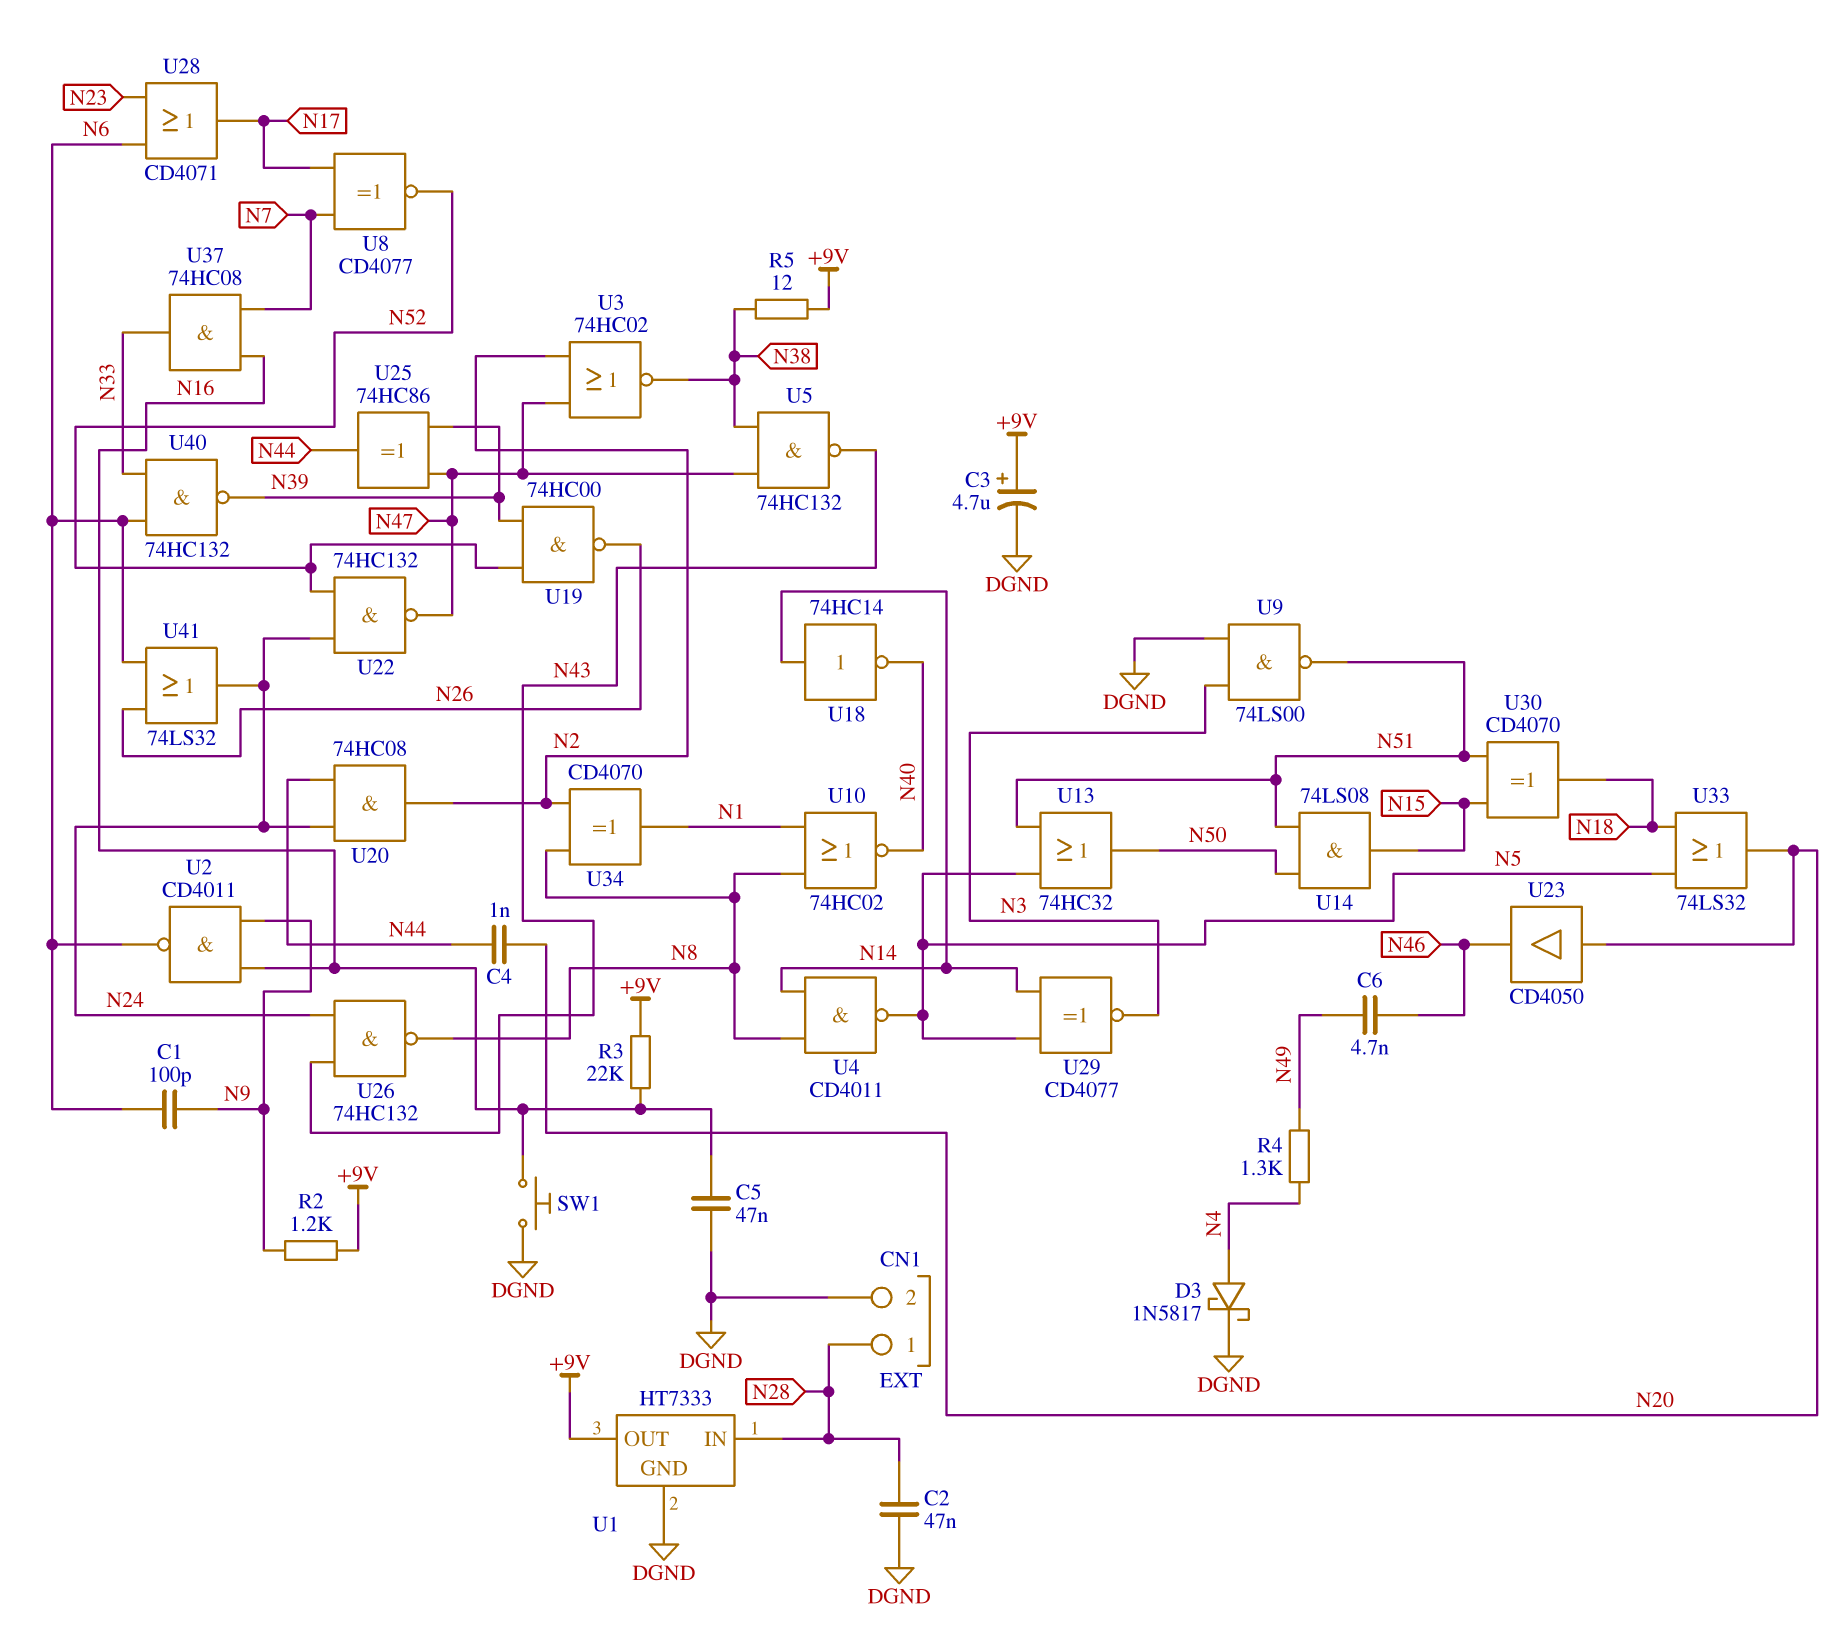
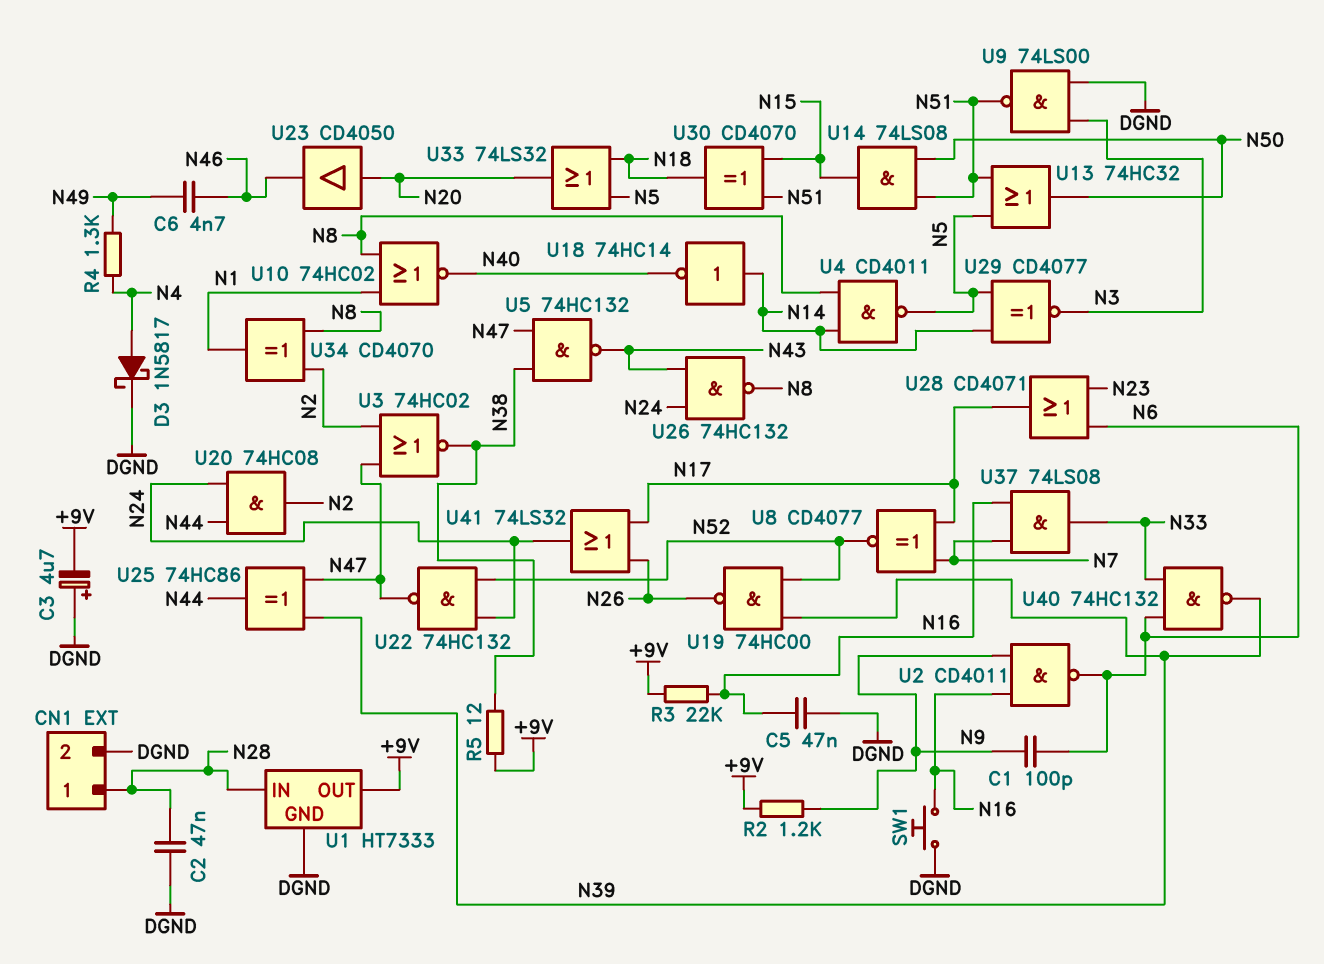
C3: 4.7uF (plus +9V, minus DGND) -> 4.7uF (plus DGND, minus +9V)
C4: 1nF (N20, N44) -> none
U37: AND 74HC08 (in N7, in N16, out N33) -> AND 74LS08 (in N7, in N16, out N33)
U41: OR 74LS32 (in N6, in N26, out N24) -> OR 74LS32 (in N17, in N26, out N24)

